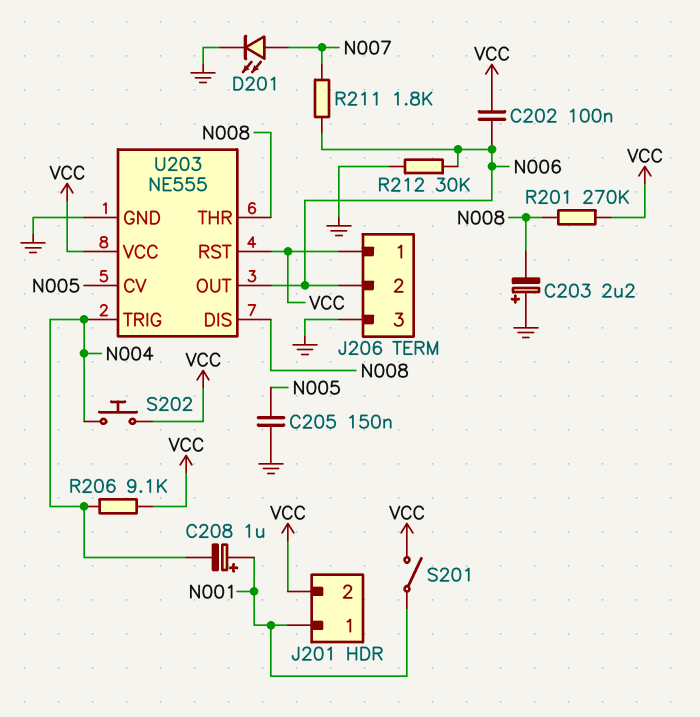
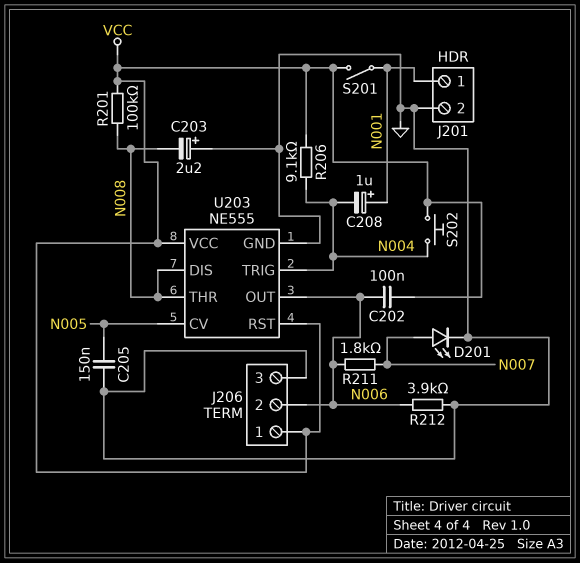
J201 pin 2: VCC -> GND
R201: 270k (N008, VCC) -> 100k (N008, VCC)
R212: 30k (GND, N006) -> 3.9k (GND, N006)

